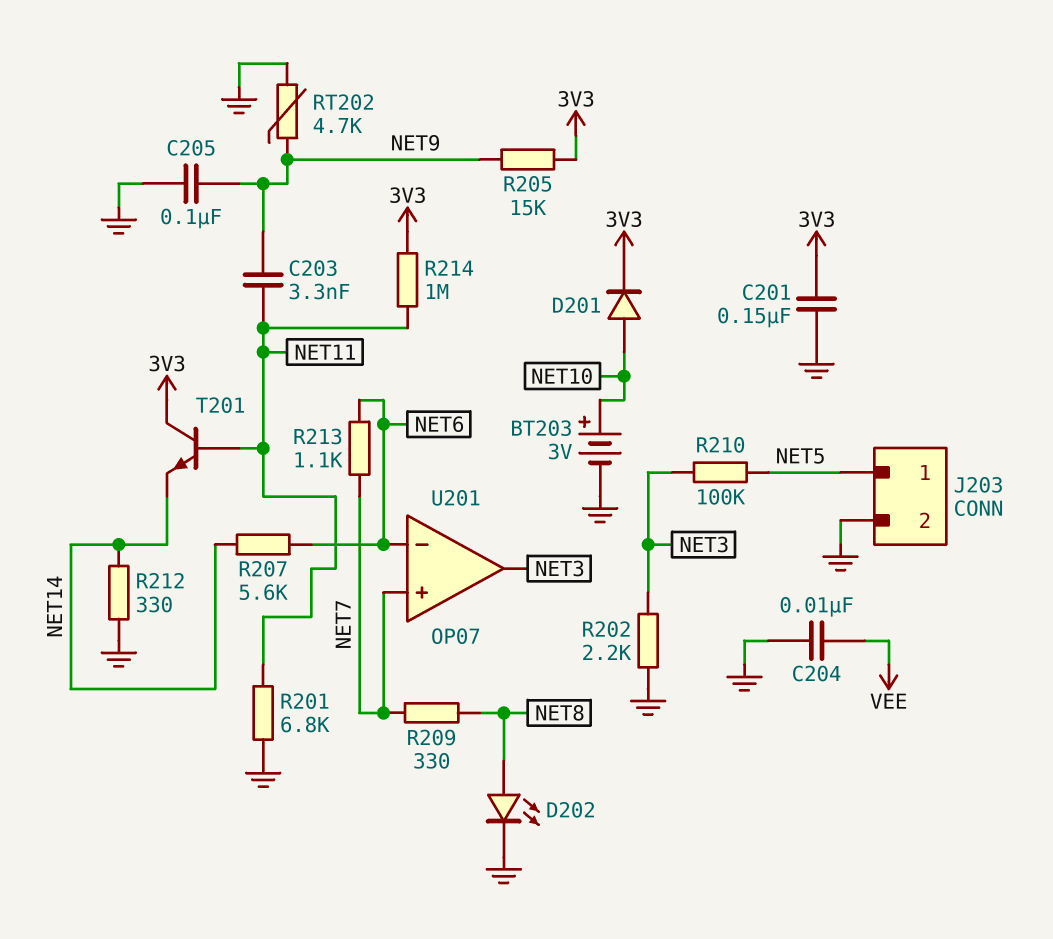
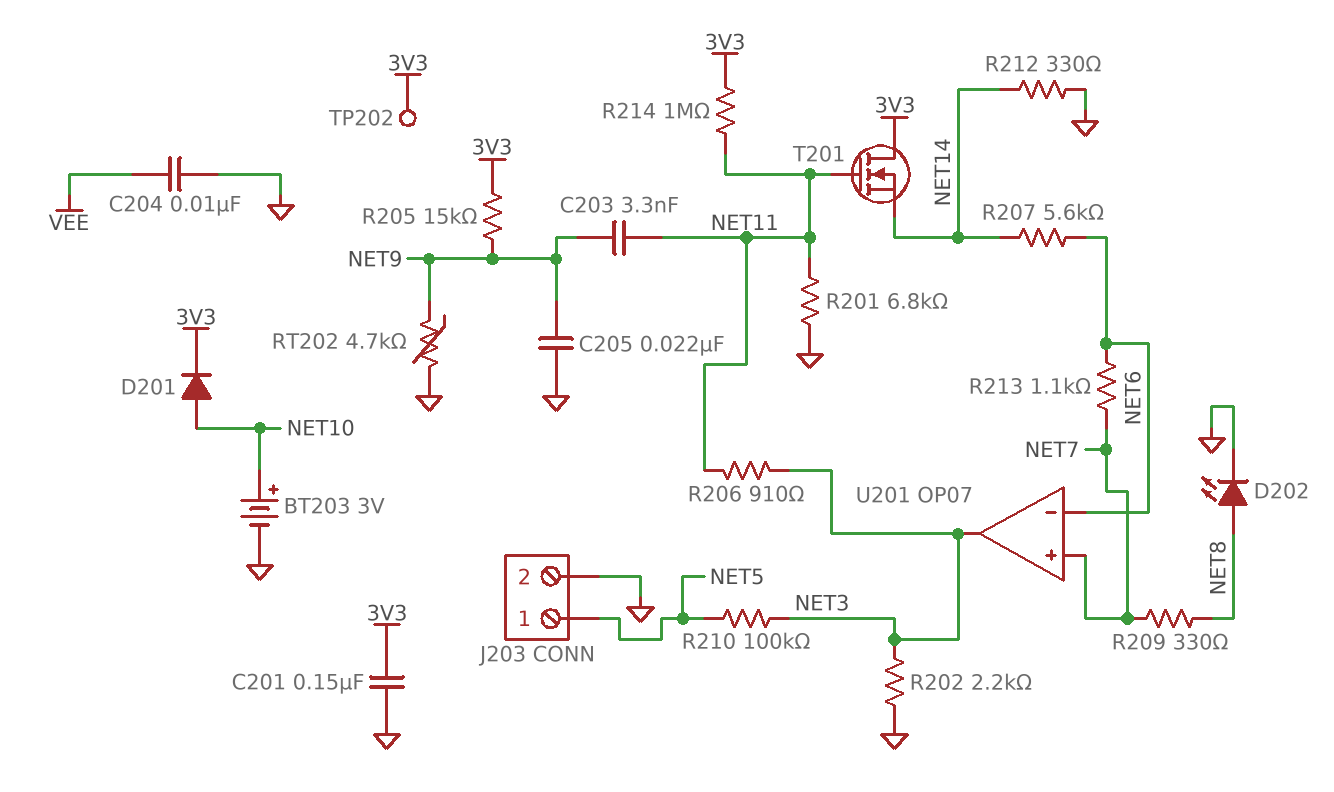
C205: 100nF (GND, NET9) -> 22nF (GND, NET9)
R206: none -> 910 (NET3, NET11)
T201: NPN (B NET11, C 3V3, E NET14) -> NMOS (G NET11, D 3V3, S NET14)
TP202: none -> test point (3V3)

